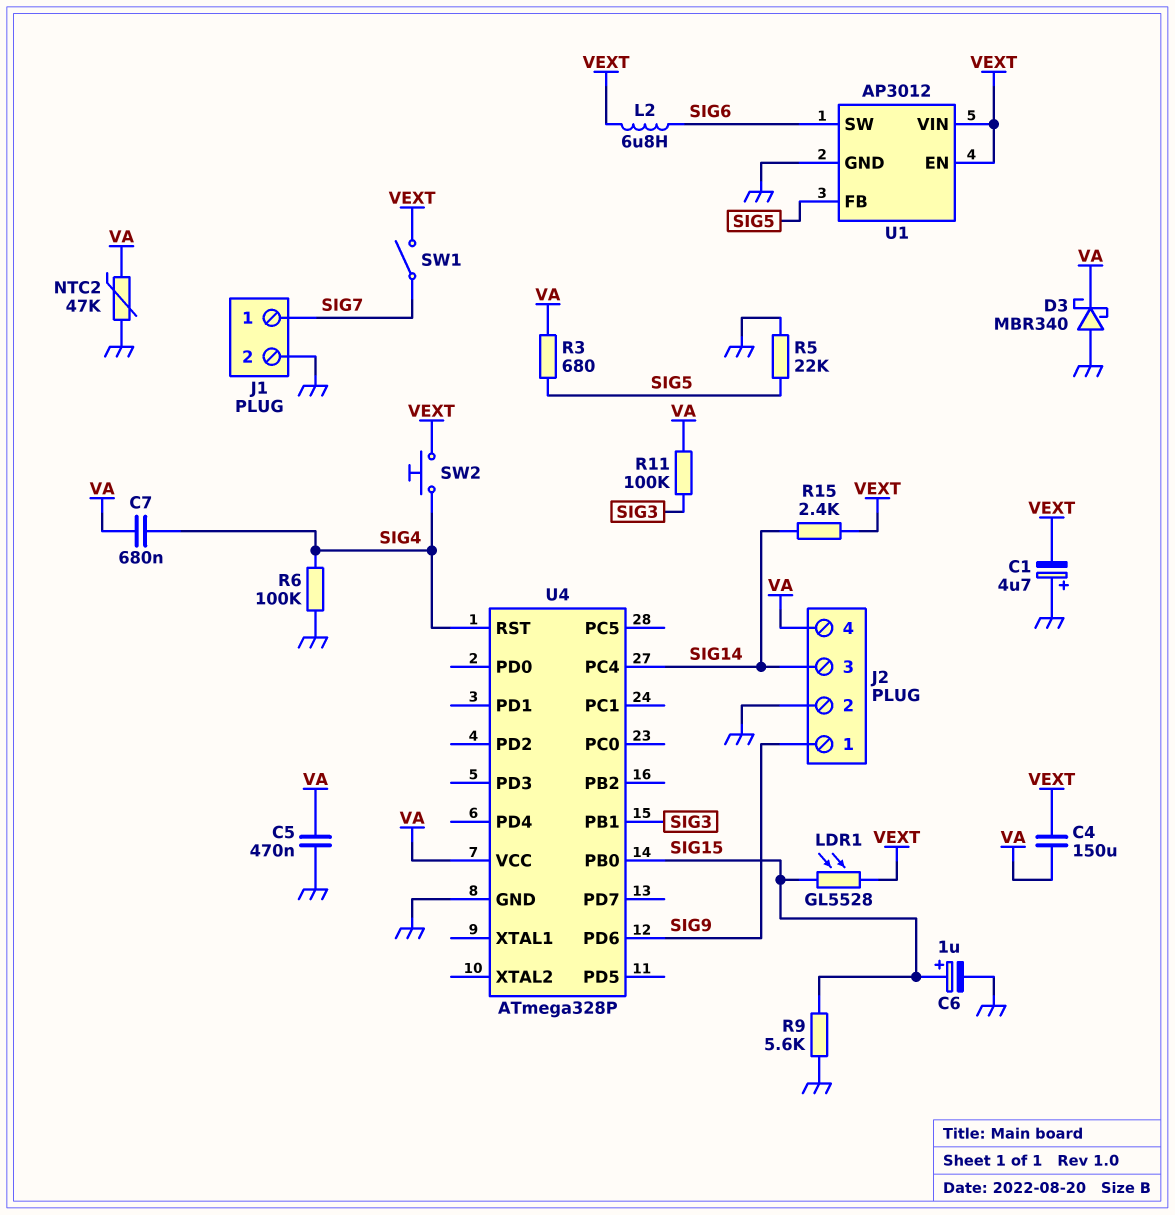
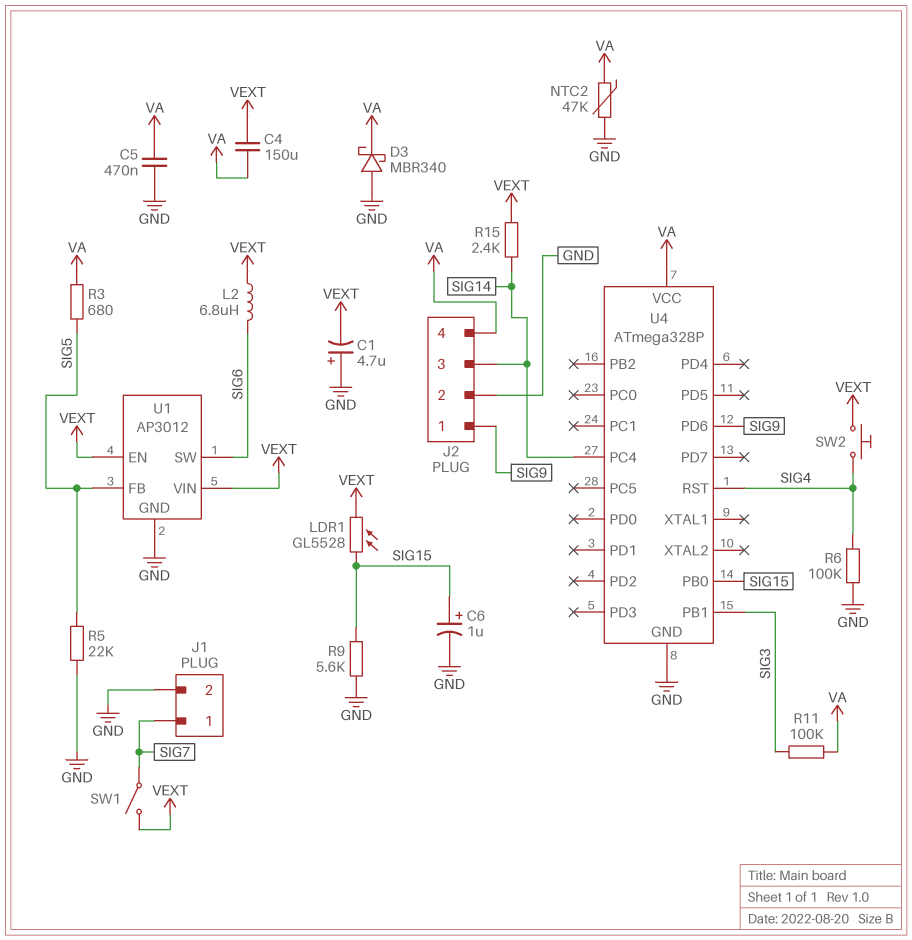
C7: 680nF (SIG4, VA) -> none

